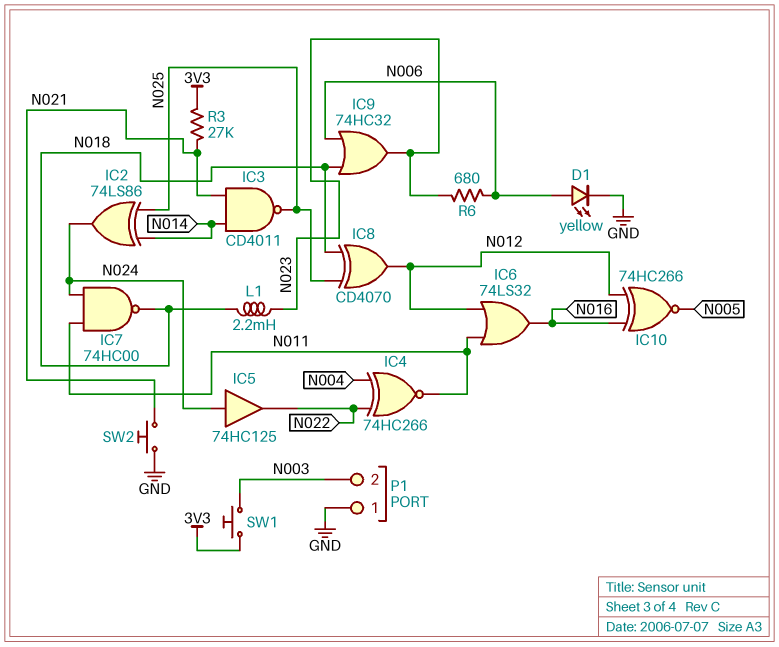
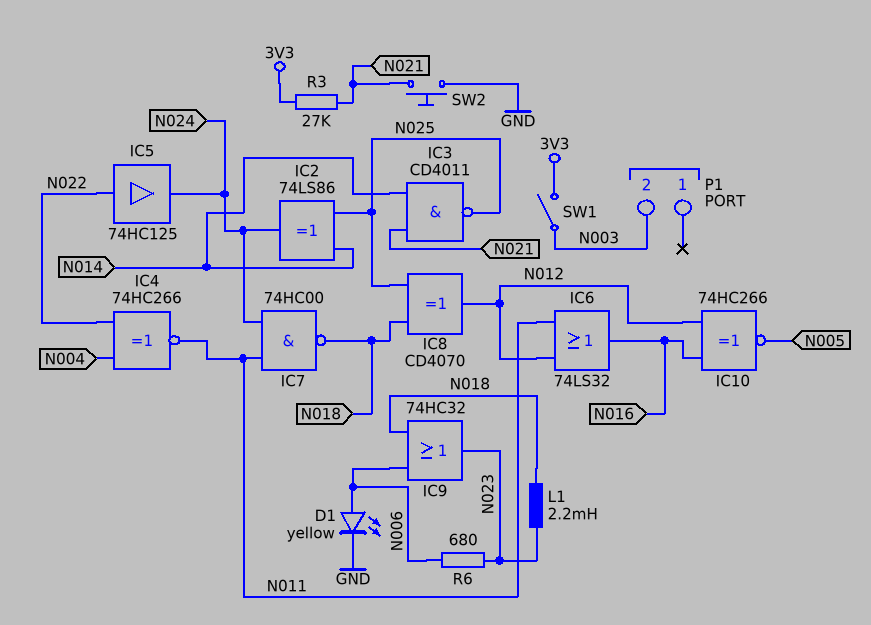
IC5: buffer 74HC125 (in N024, out N022) -> buffer 74HC125 (in N022, out N024)
P1 pin 1: GND -> none
SW1: button (3V3, N003) -> switch (3V3, N003)

